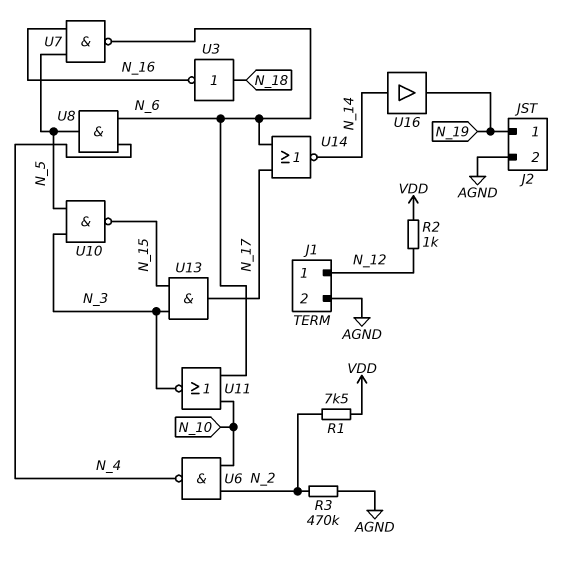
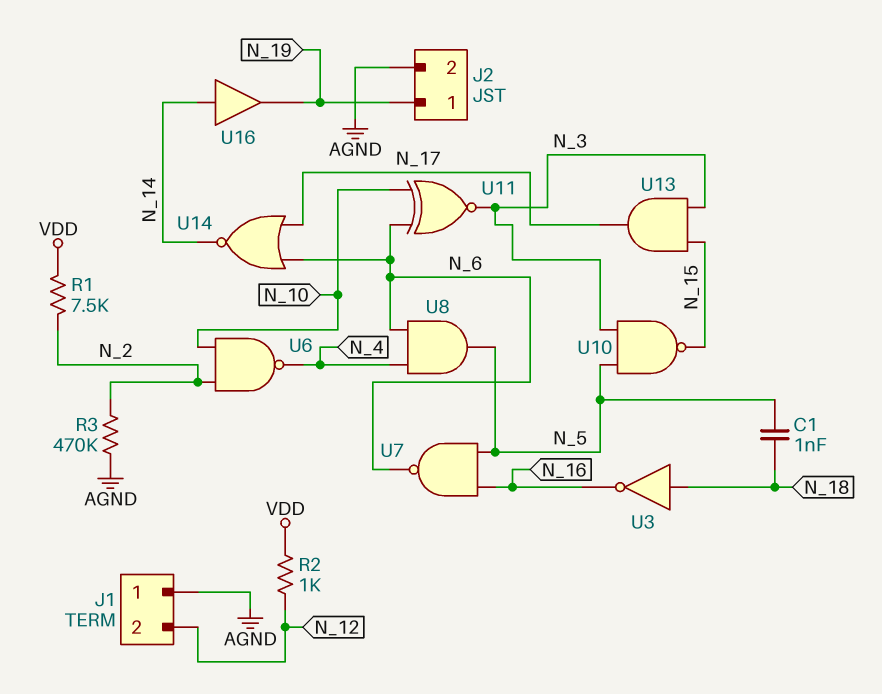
C1: none -> 1nF (N_5, N_18)
J1 pin 1: N_12 -> AGND
J1 pin 2: AGND -> N_12
U11: NOR (in N_6, in N_10, out N_3) -> XNOR (in N_6, in N_10, out N_3)

